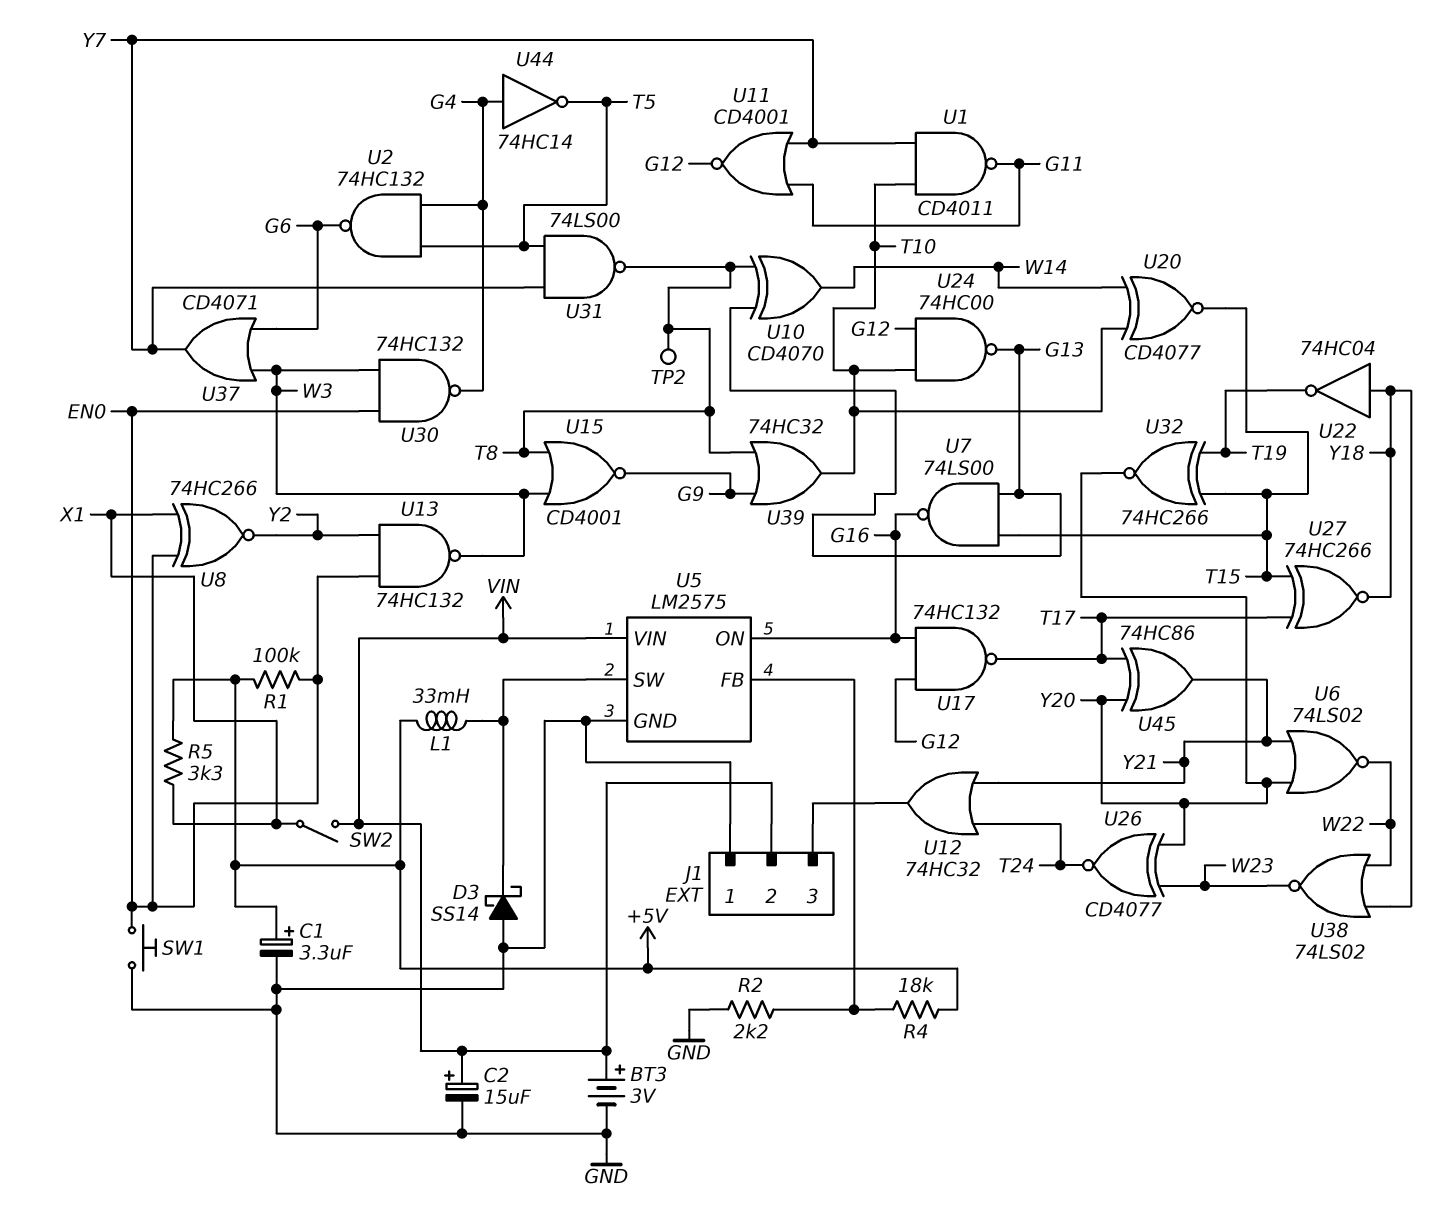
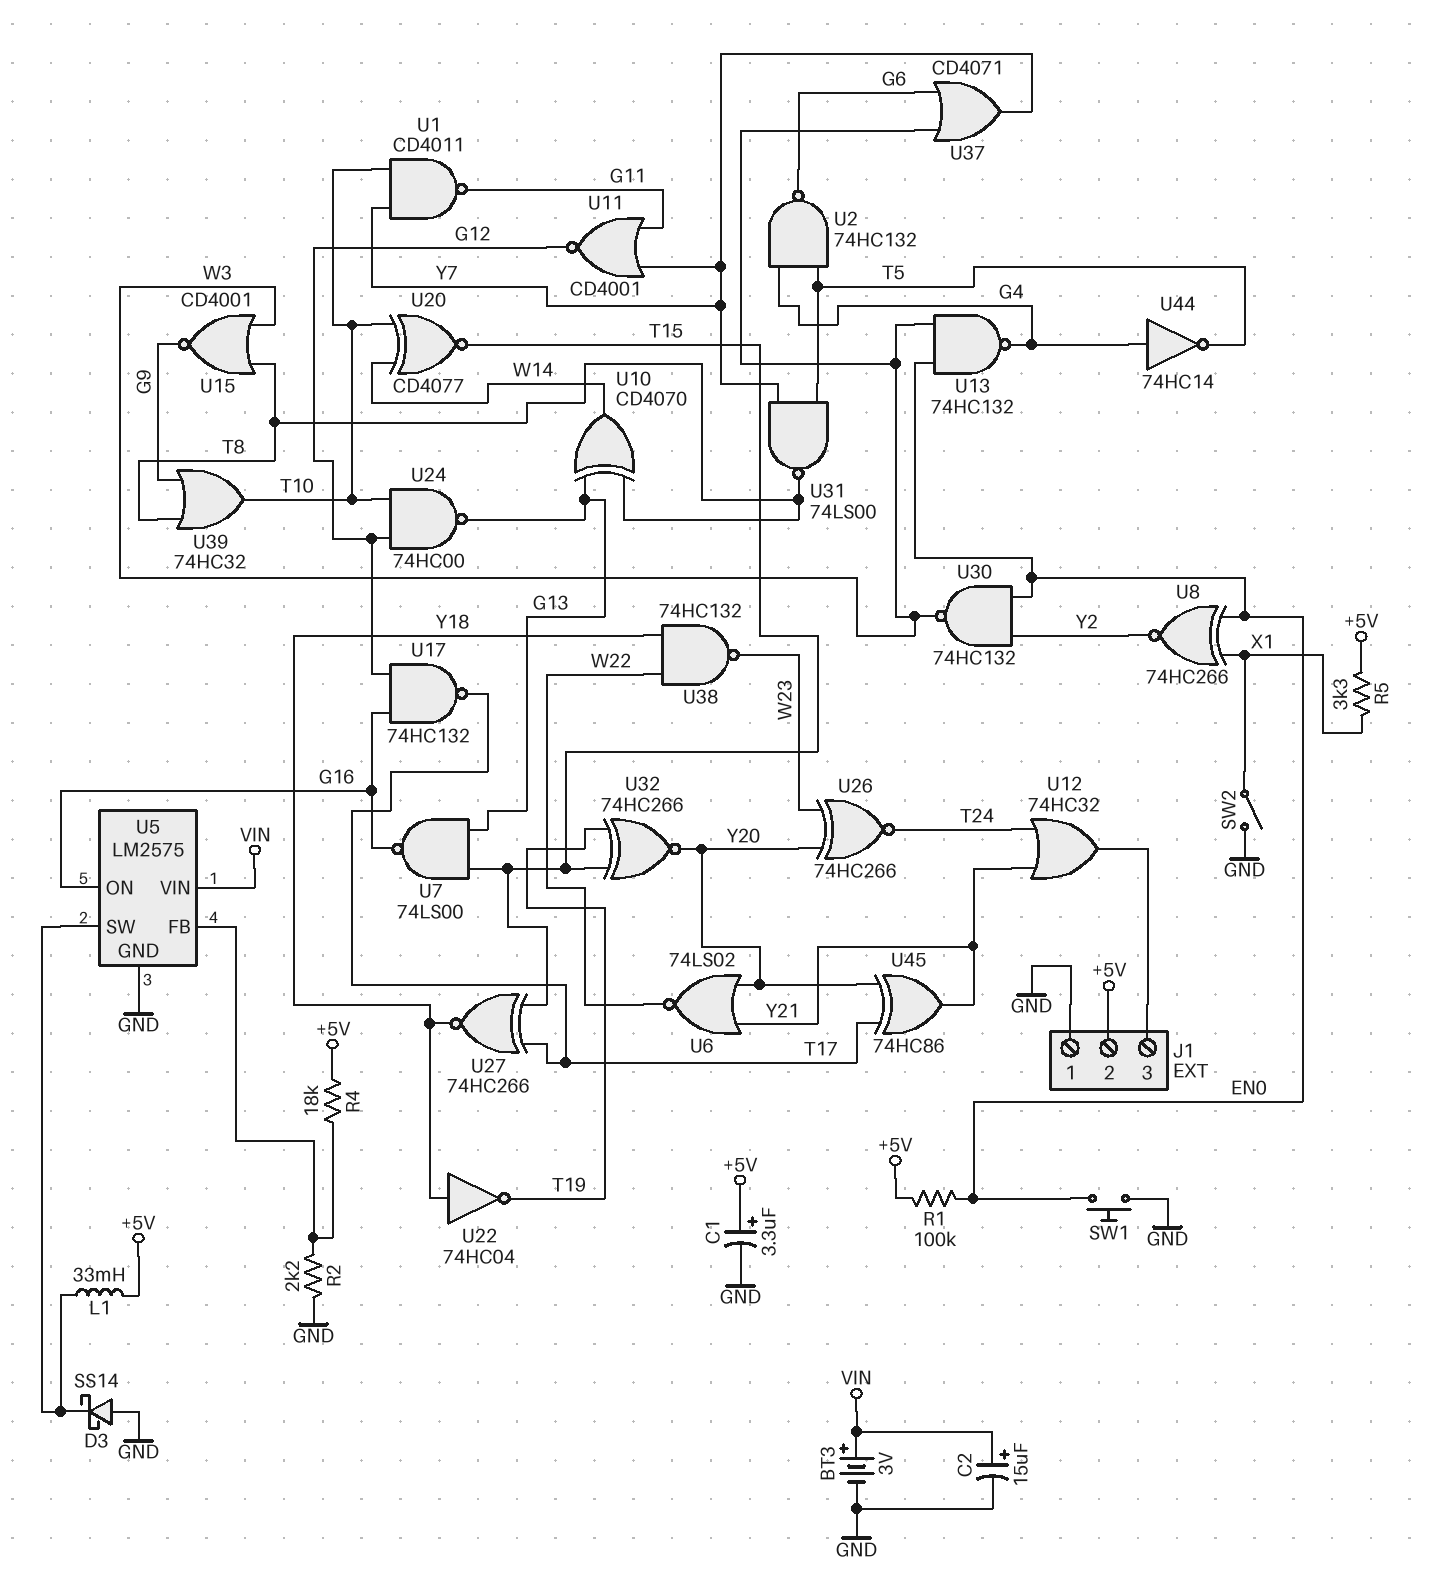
J1 pin 2: VIN -> +5V
SW2: switch (VIN, X1) -> switch (GND, X1)
TP2: test point (T8) -> none
U13: NAND 74HC132 (in EN0, in Y2, out W3) -> NAND 74HC132 (in EN0, in W3, out G4)
U26: XNOR CD4077 (in W23, in Y20, out T24) -> XNOR 74HC266 (in W23, in Y20, out T24)
U30: NAND 74HC132 (in EN0, in W3, out G4) -> NAND 74HC132 (in EN0, in Y2, out W3)
U38: NOR 74LS02 (in W22, in Y18, out W23) -> NAND 74HC132 (in W22, in Y18, out W23)

